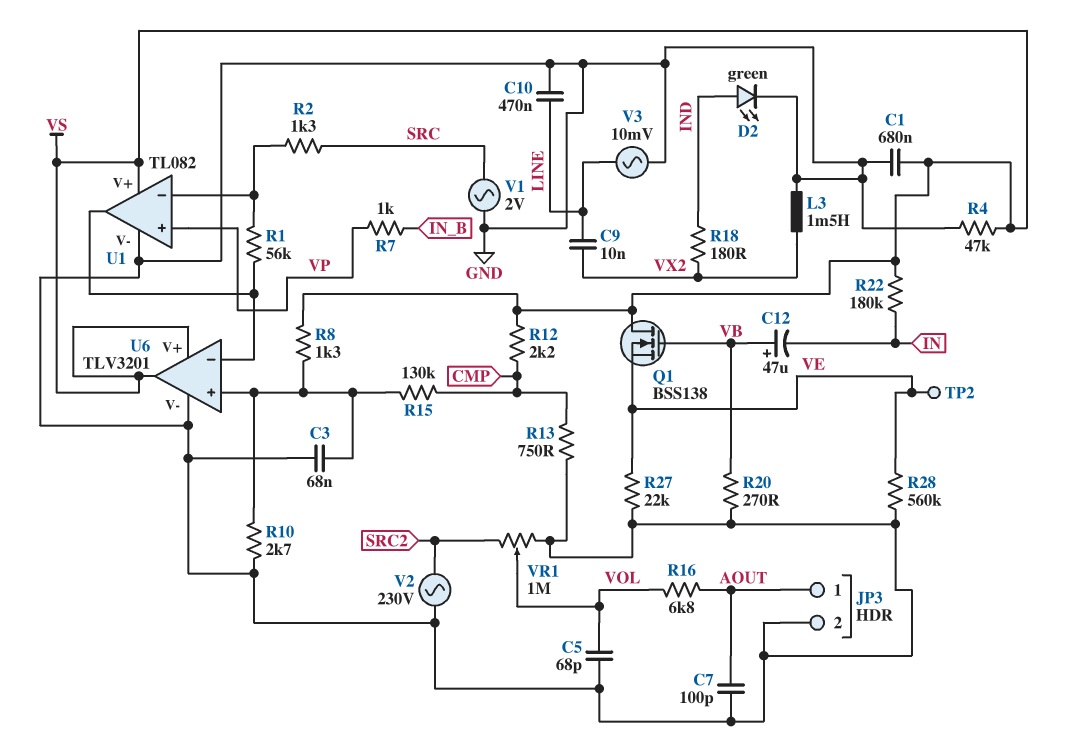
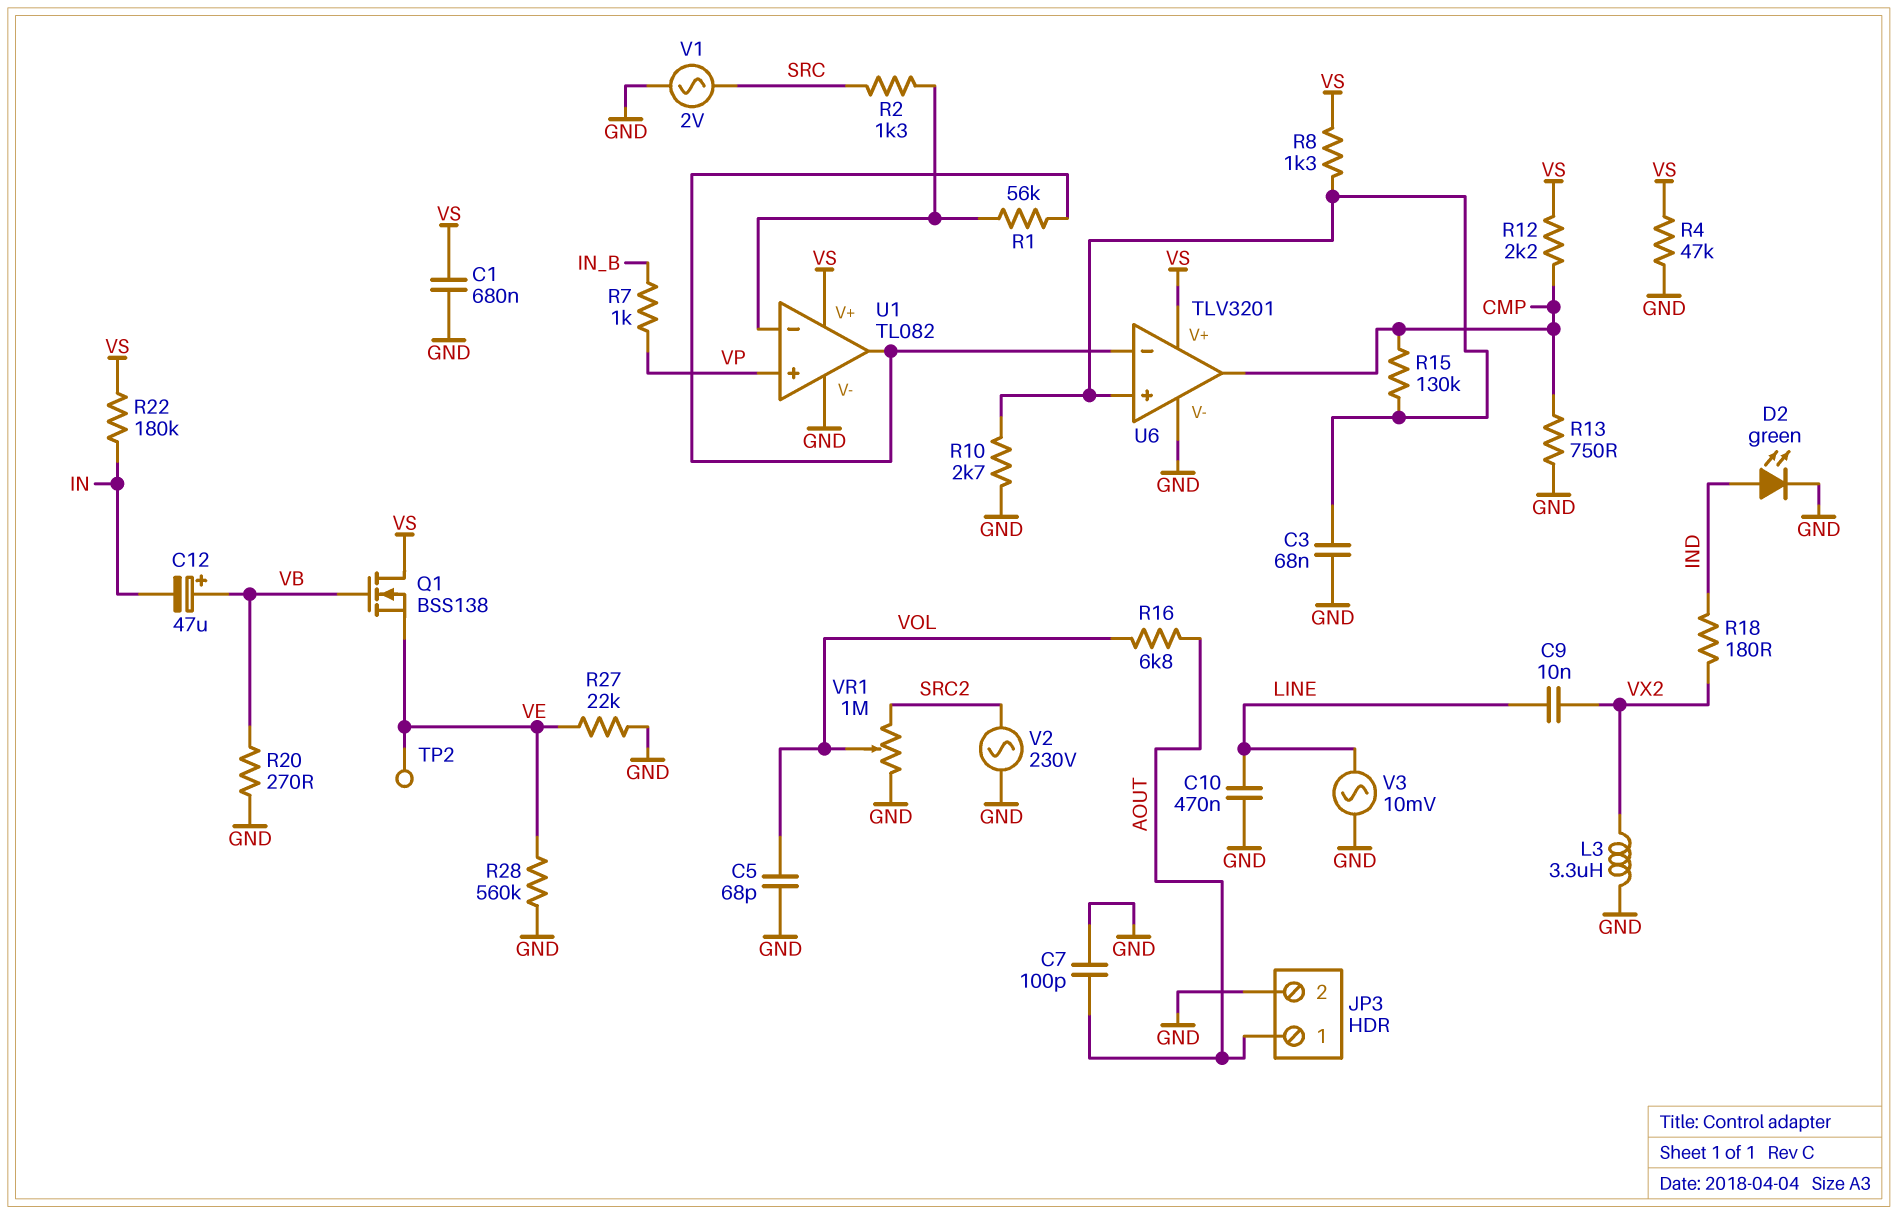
L3: 1.5mH (GND, VX2) -> 3.3uH (GND, VX2)
U6 pin out: VS -> CMP

